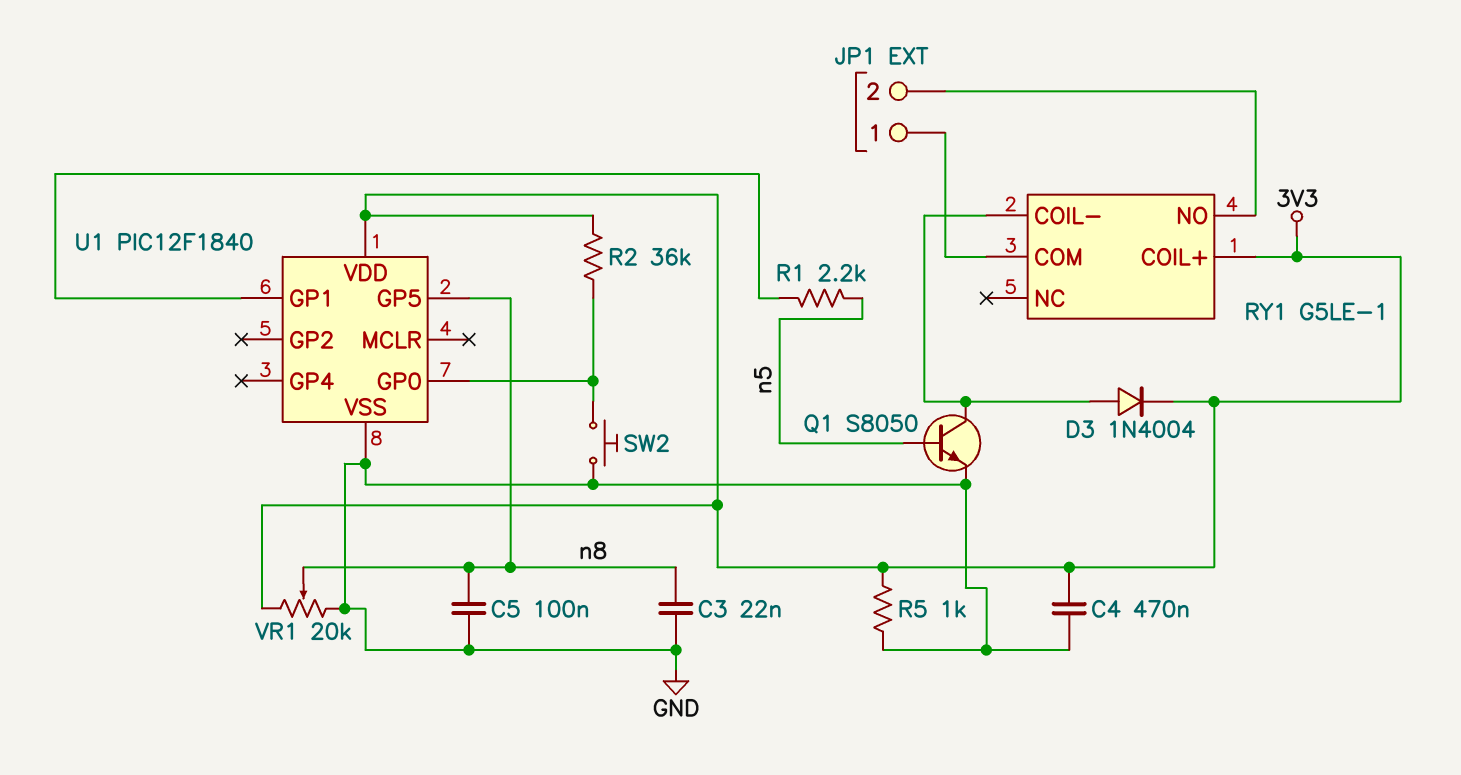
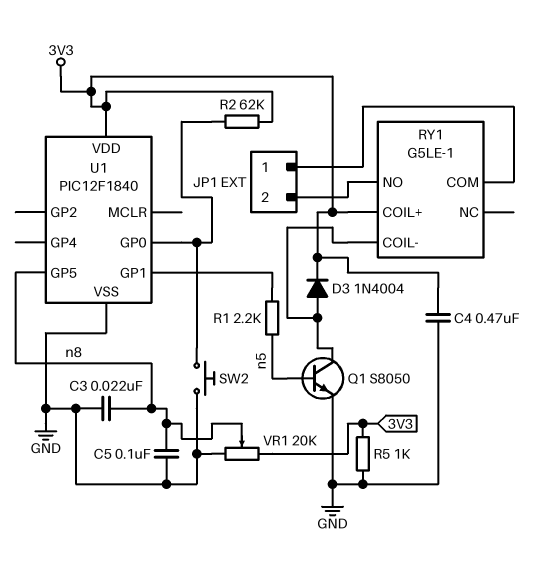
R2: 36k (3V3, U1/GP0) -> 62k (3V3, U1/GP0)

